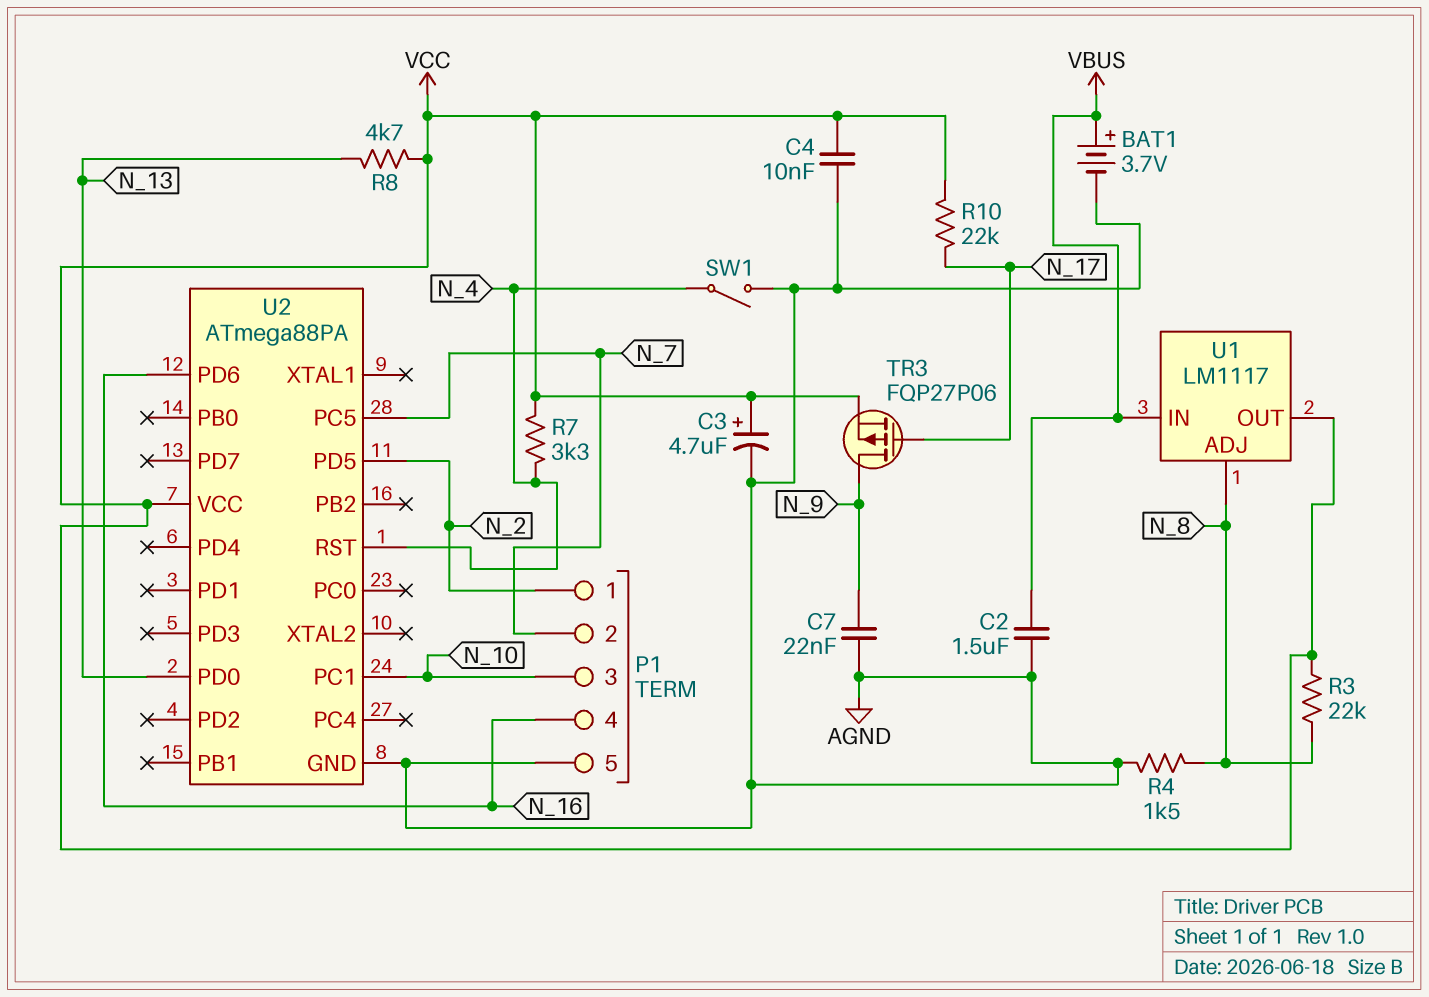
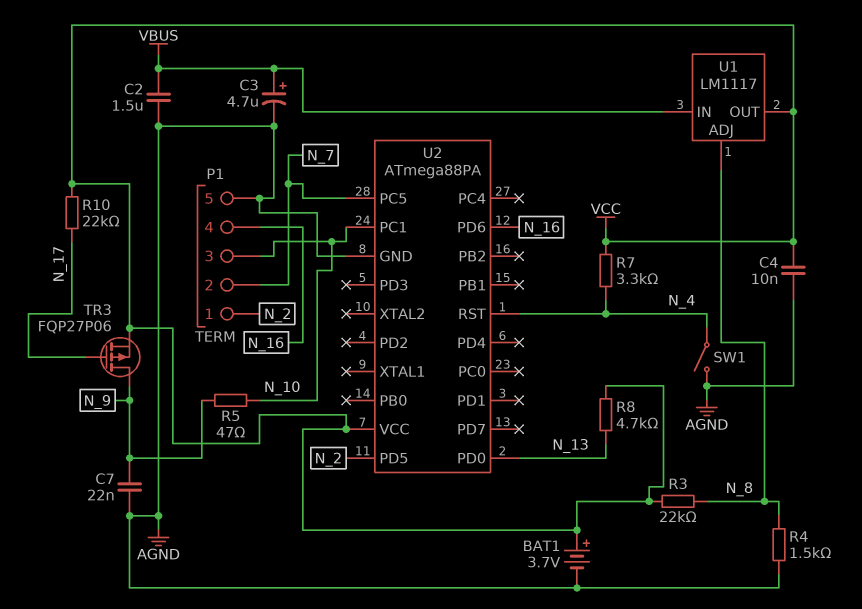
BAT1: 3.7V (plus VBUS, minus AGND) -> 3.7V (plus VCC, minus AGND)
C3: 4.7uF (plus VCC, minus AGND) -> 4.7uF (plus VBUS, minus AGND)
R5: none -> 47 (N_9, N_10)

